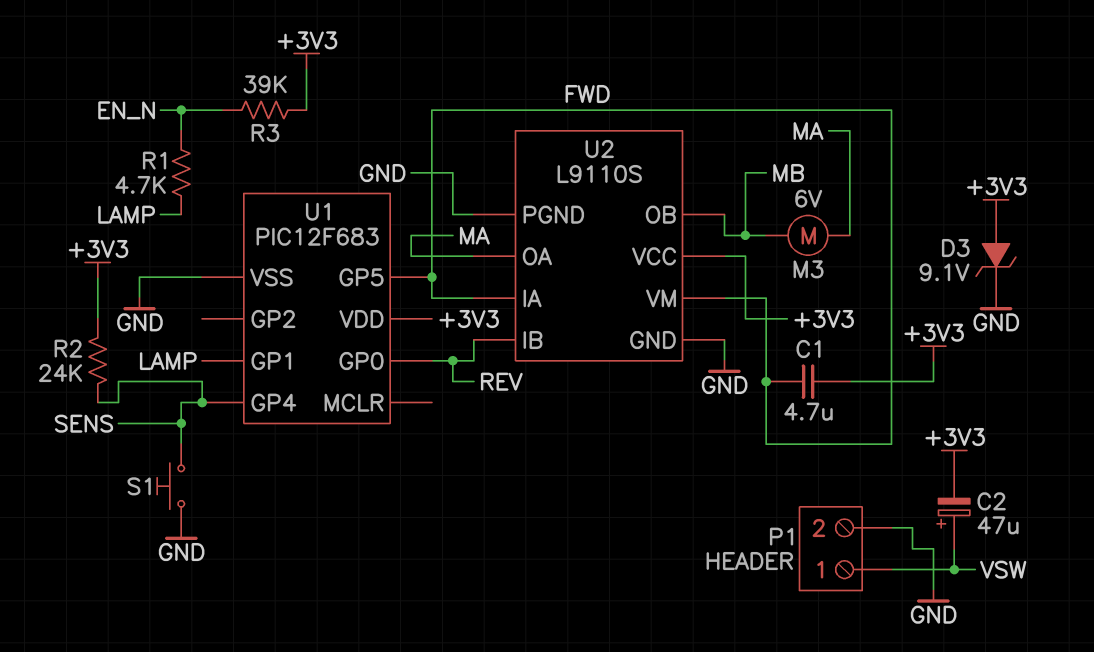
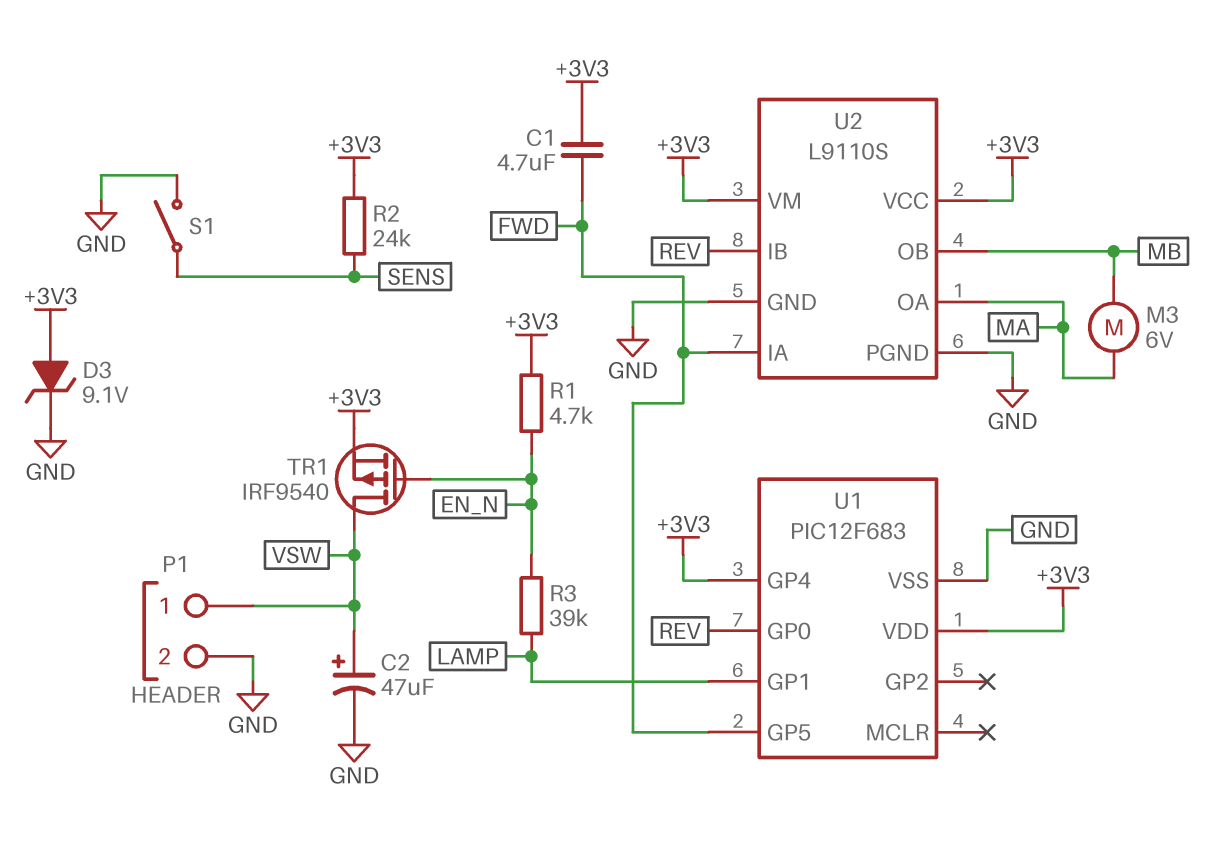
C2: 47uF (plus VSW, minus +3V3) -> 47uF (plus VSW, minus GND)
R1: 4.7k (EN_N, LAMP) -> 4.7k (+3V3, EN_N)
R3: 39k (+3V3, EN_N) -> 39k (EN_N, LAMP)
S1: button (GND, SENS) -> switch (GND, SENS)
TR1: none -> PMOS IRF9540 (G EN_N, D VSW, S +3V3)
U1 pin GP4: SENS -> +3V3
U2 pin VM: FWD -> +3V3

